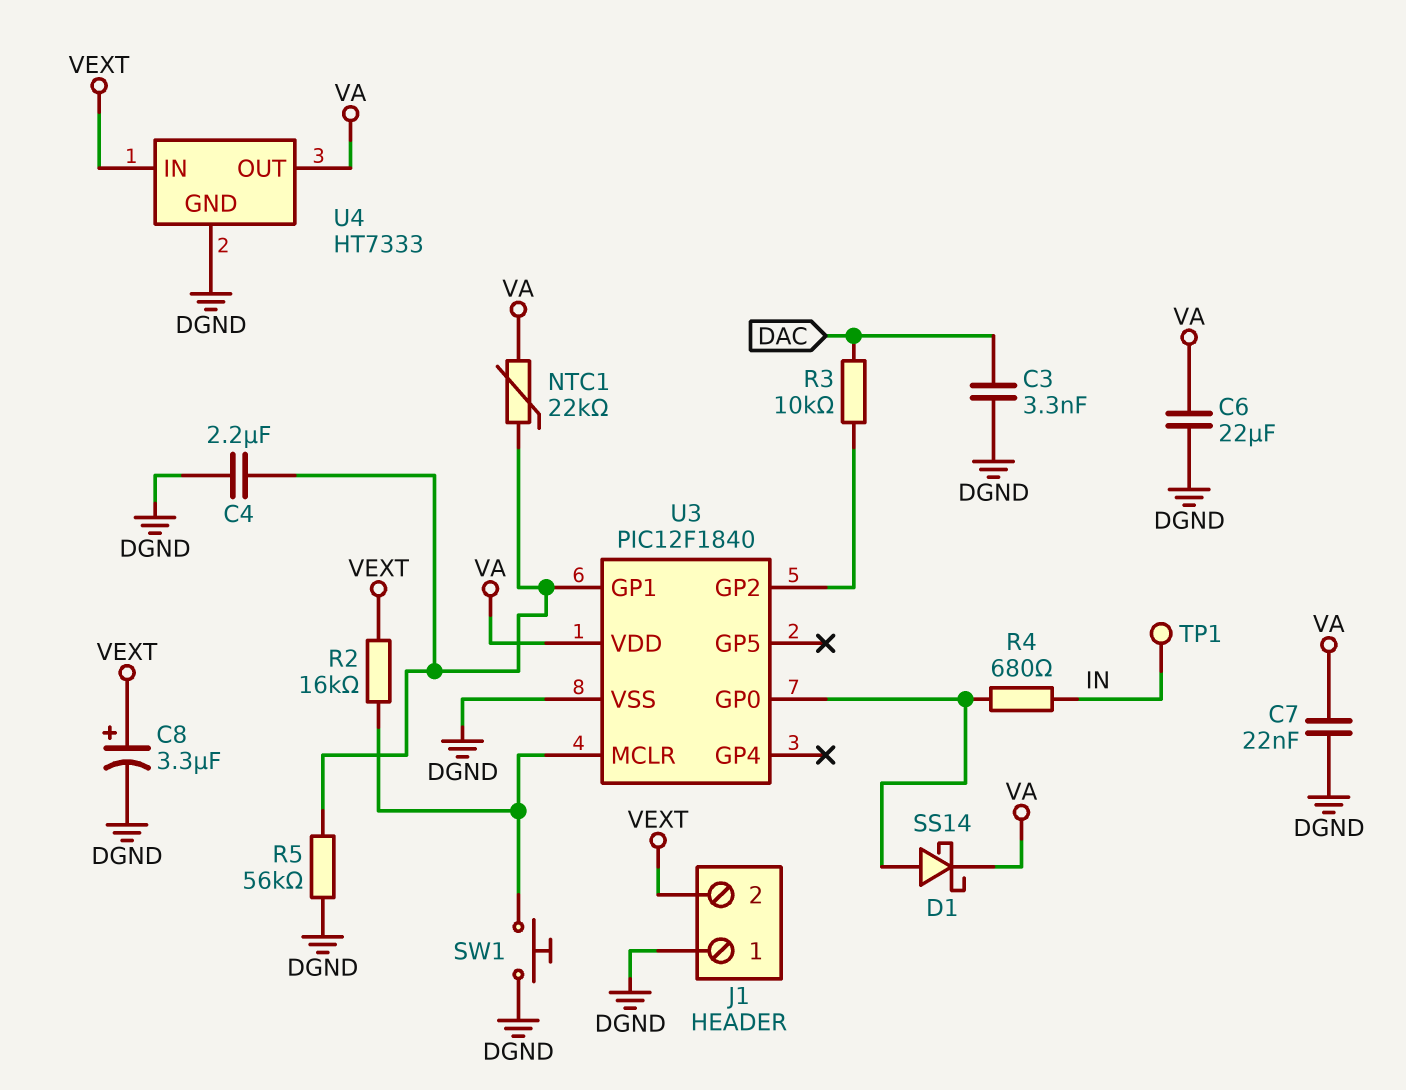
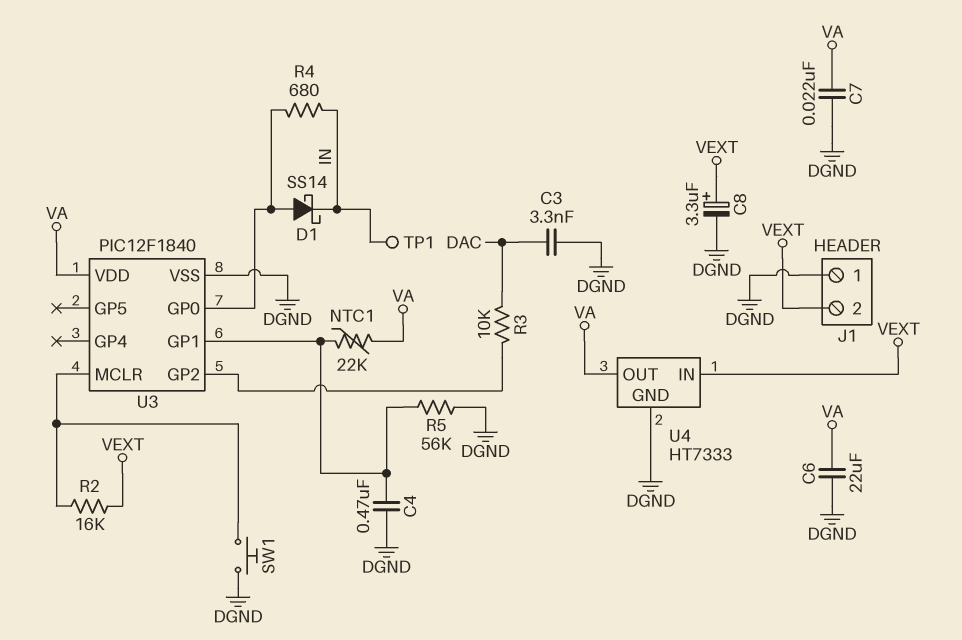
C4: 2.2uF (DGND, U3/GP1) -> 470nF (DGND, U3/GP1)
D1: schottky SS14 (A U3/GP0, K VA) -> schottky SS14 (A U3/GP0, K IN)

